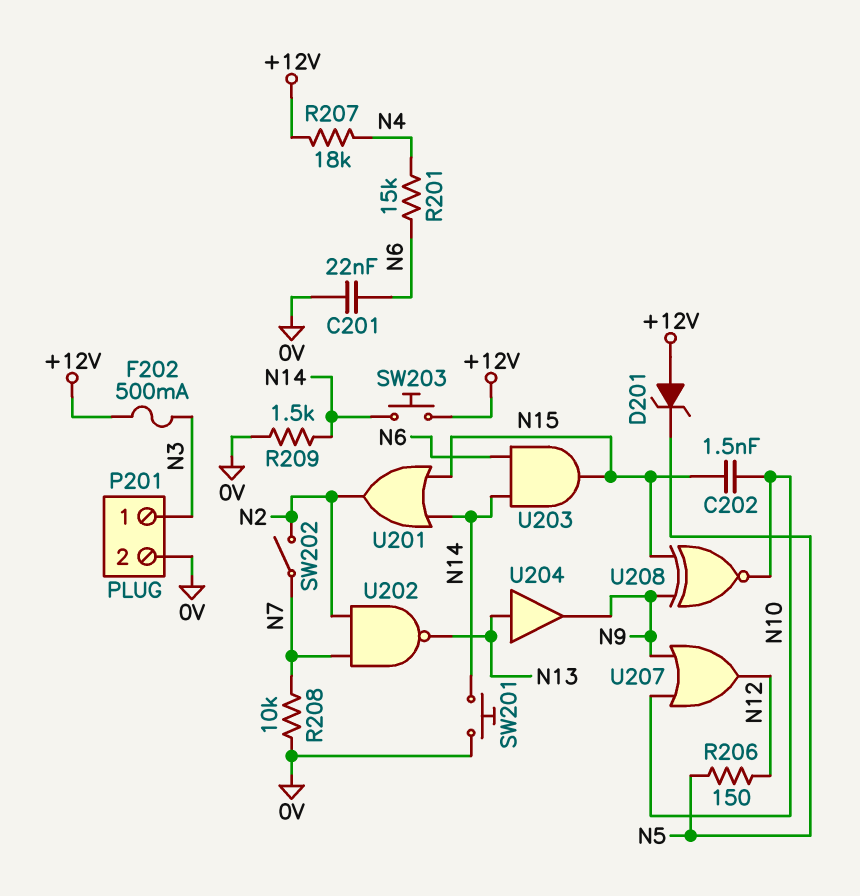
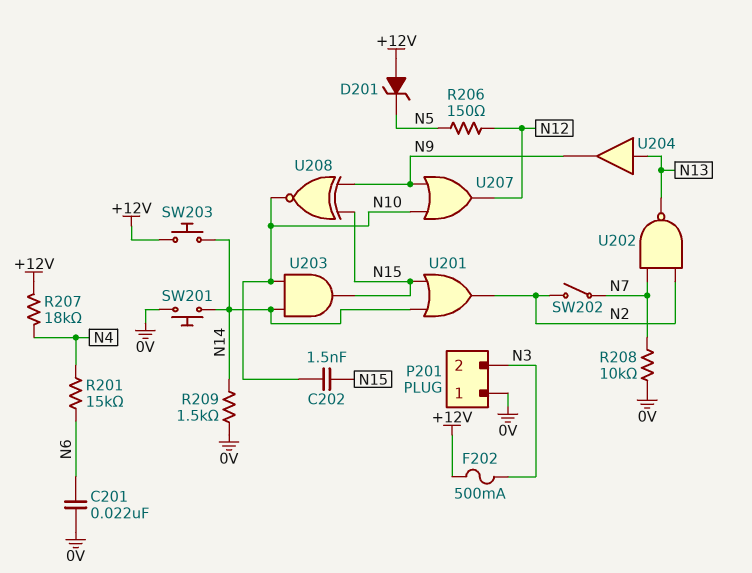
P201 pin 1: N3 -> 0V
P201 pin 2: 0V -> N3
U203: AND (in N6, in N14, out N15) -> AND (in N10, in N14, out N15)

